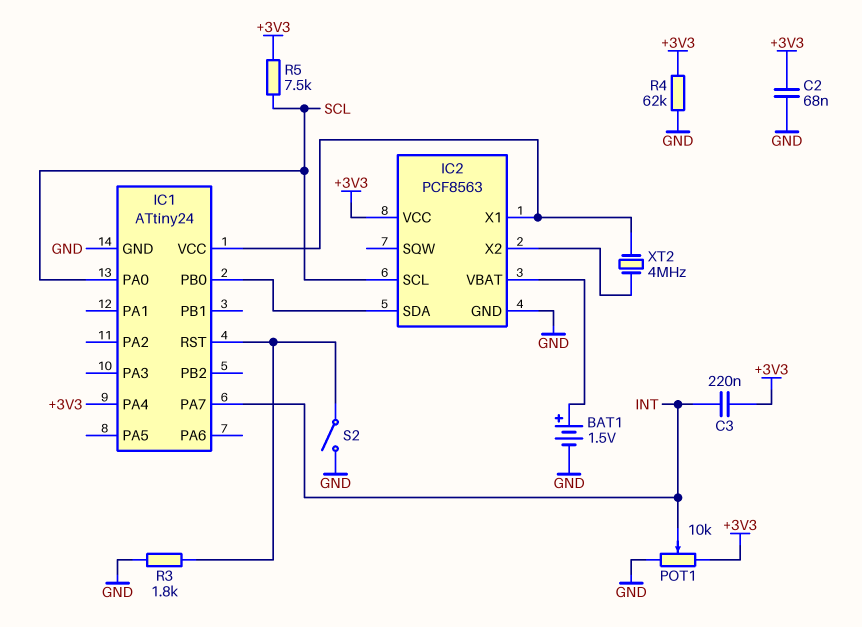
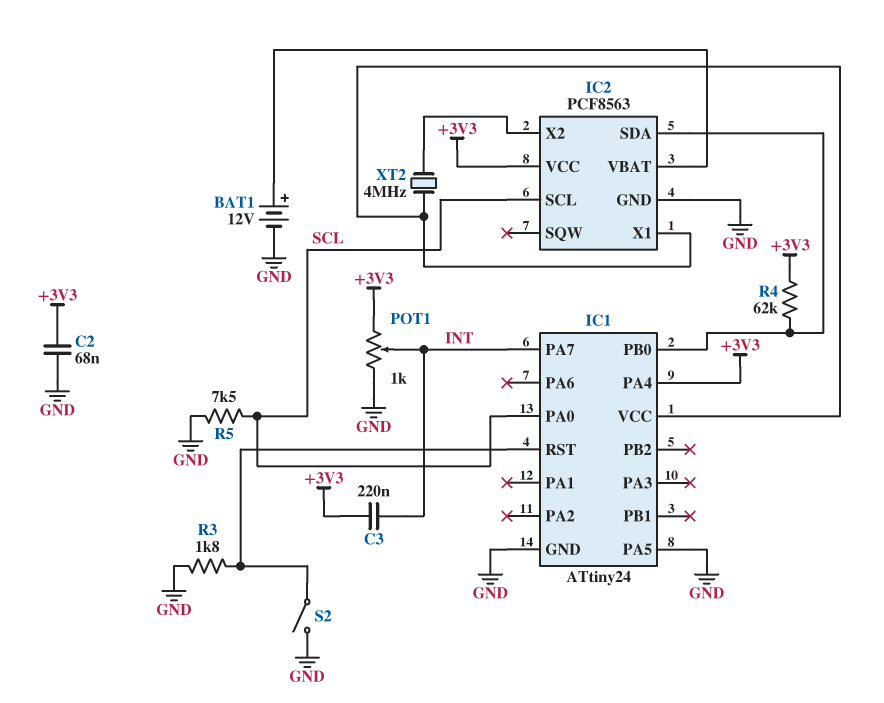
BAT1: 1.5V (plus IC2/VBAT, minus GND) -> 12V (plus IC2/VBAT, minus GND)
IC1 pin PA5: none -> GND
POT1: 10k (+3V3, GND, wiper INT) -> 1k (+3V3, GND, wiper INT)
R4: 62k (+3V3, GND) -> 62k (+3V3, IC1/PB0)
R5: 7.5k (+3V3, SCL) -> 7.5k (GND, SCL)

